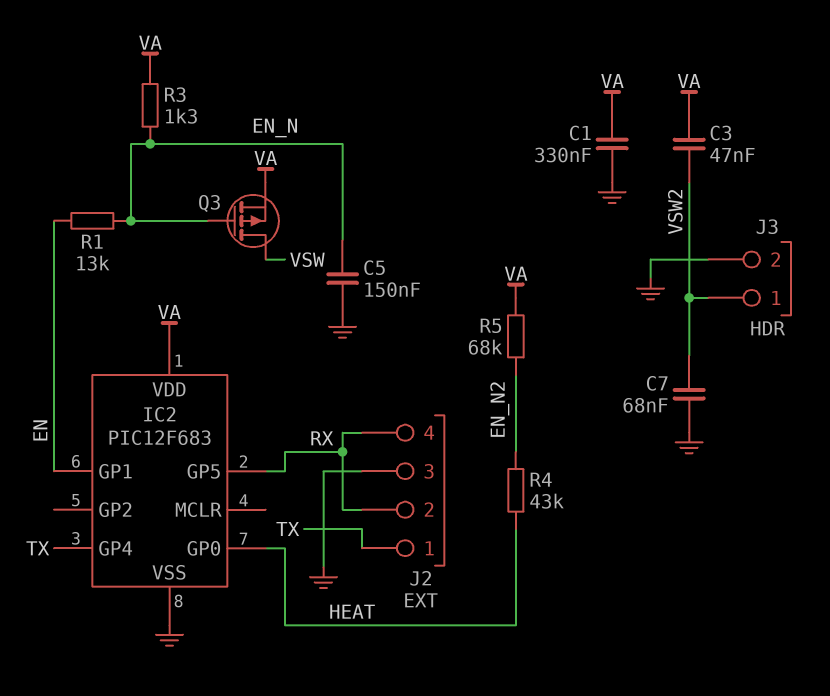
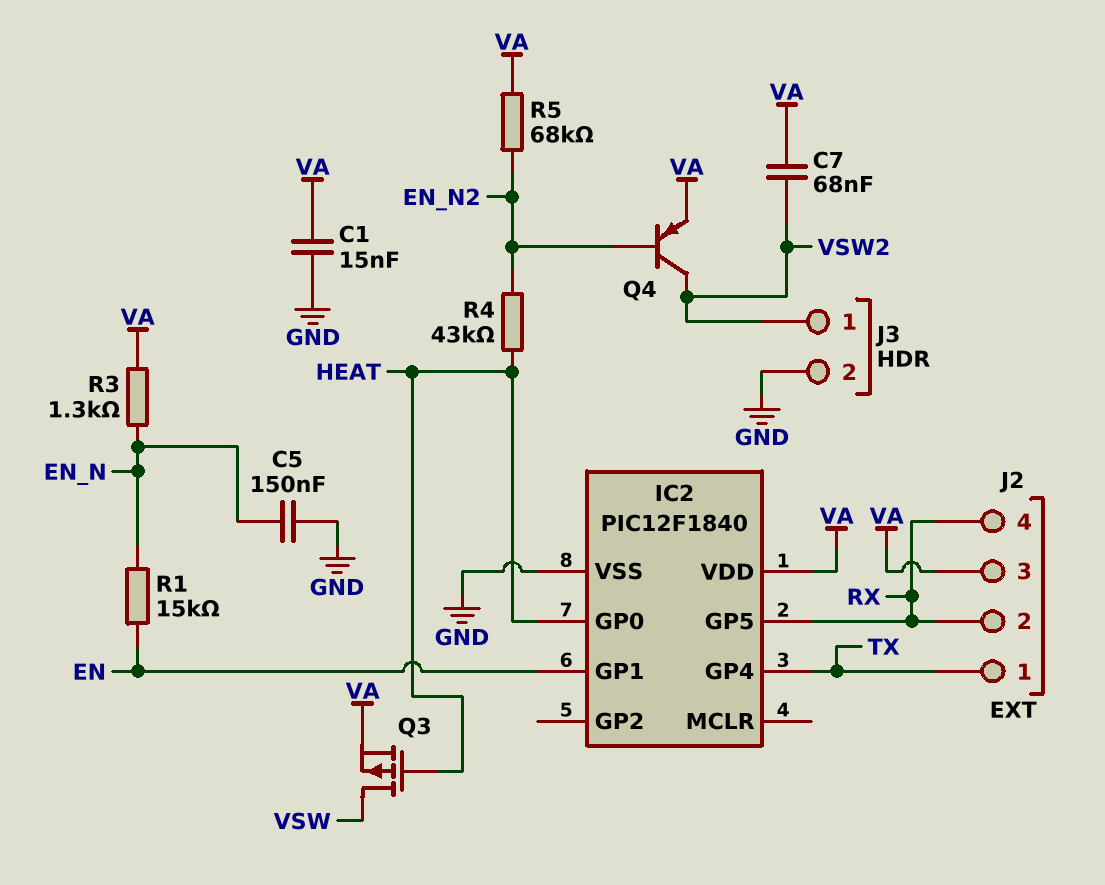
C1: 330nF (GND, VA) -> 15nF (GND, VA)
C3: 47nF (VA, VSW2) -> none
C7: 68nF (GND, VSW2) -> 68nF (VA, VSW2)
IC2: PIC12F683 -> PIC12F1840
J2 pin 3: GND -> VA
Q3: PMOS (G EN_N, D VSW, S VA) -> PMOS (G HEAT, D VSW, S VA)
Q4: none -> PNP (B EN_N2, C VSW2, E VA)
R1: 13k (EN, EN_N) -> 15k (EN, EN_N)

